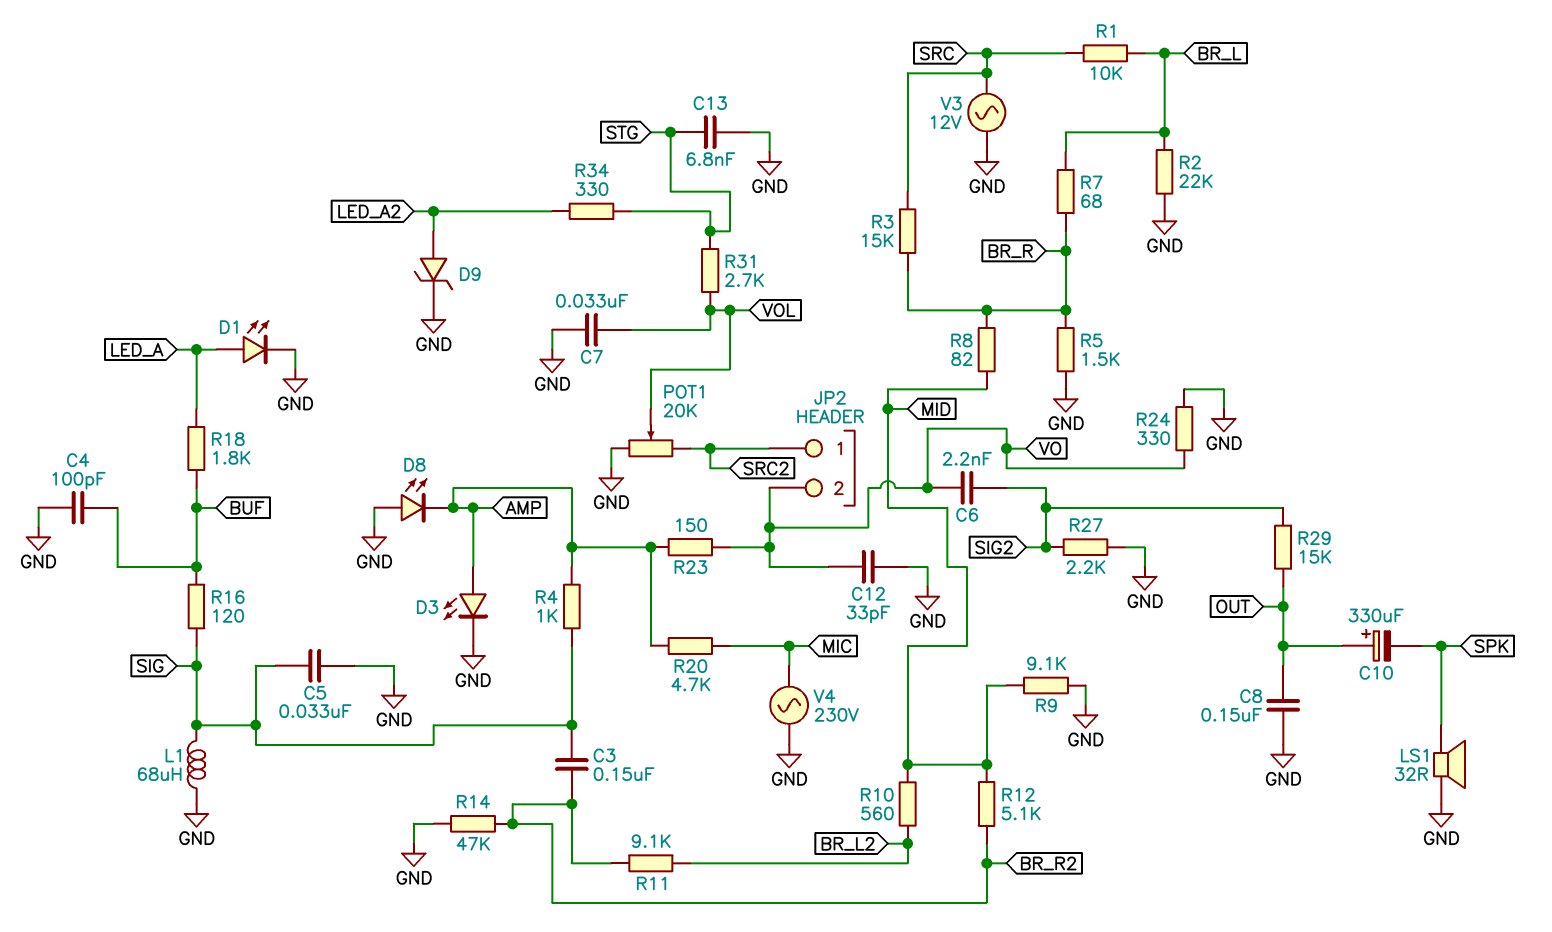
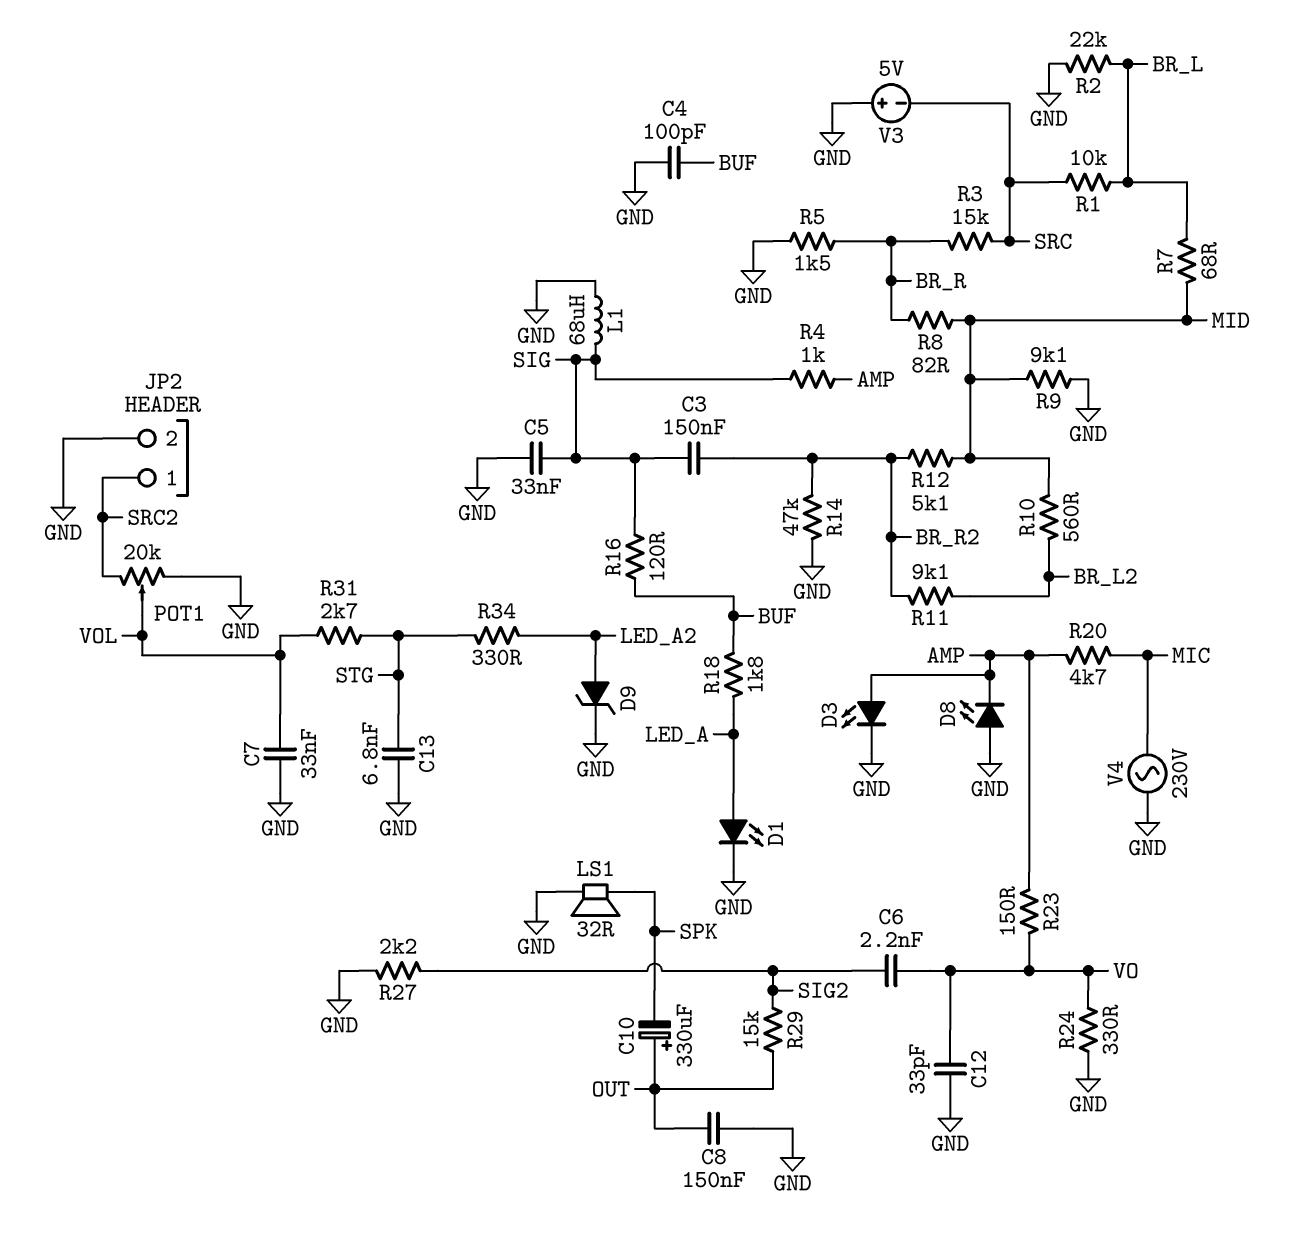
JP2 pin 2: VO -> GND
R7: 68 (BR_L, BR_R) -> 68 (BR_L, MID)
V3: AC 12V (GND, SRC) -> 5V (plus GND, minus SRC)

